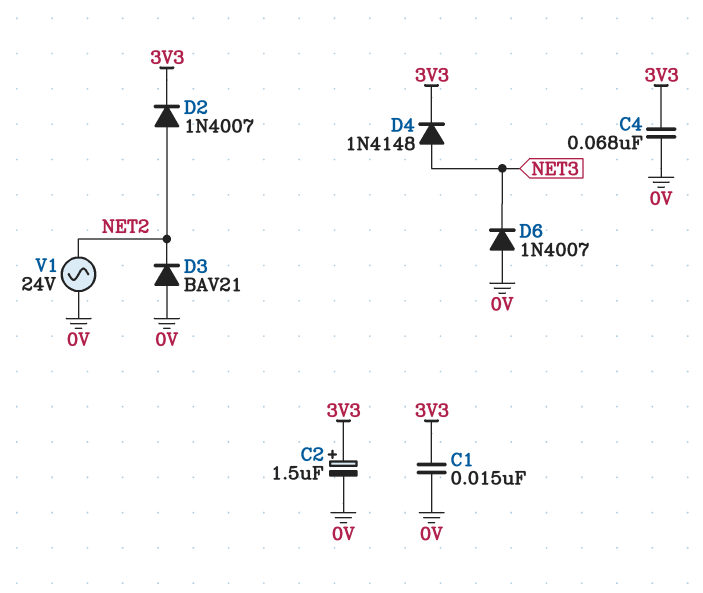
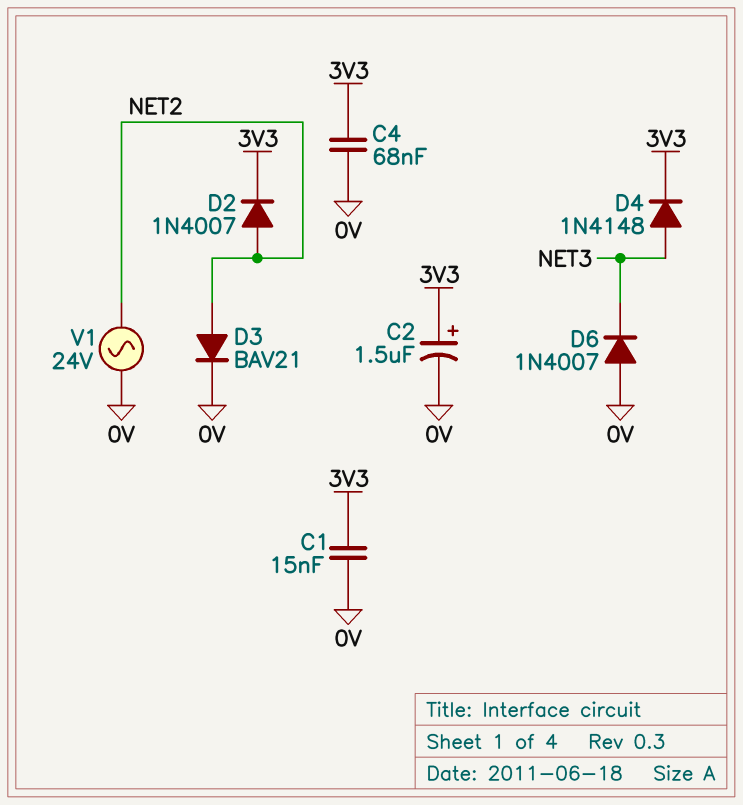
D3: diode BAV21 (A 0V, K NET2) -> diode BAV21 (A NET2, K 0V)

